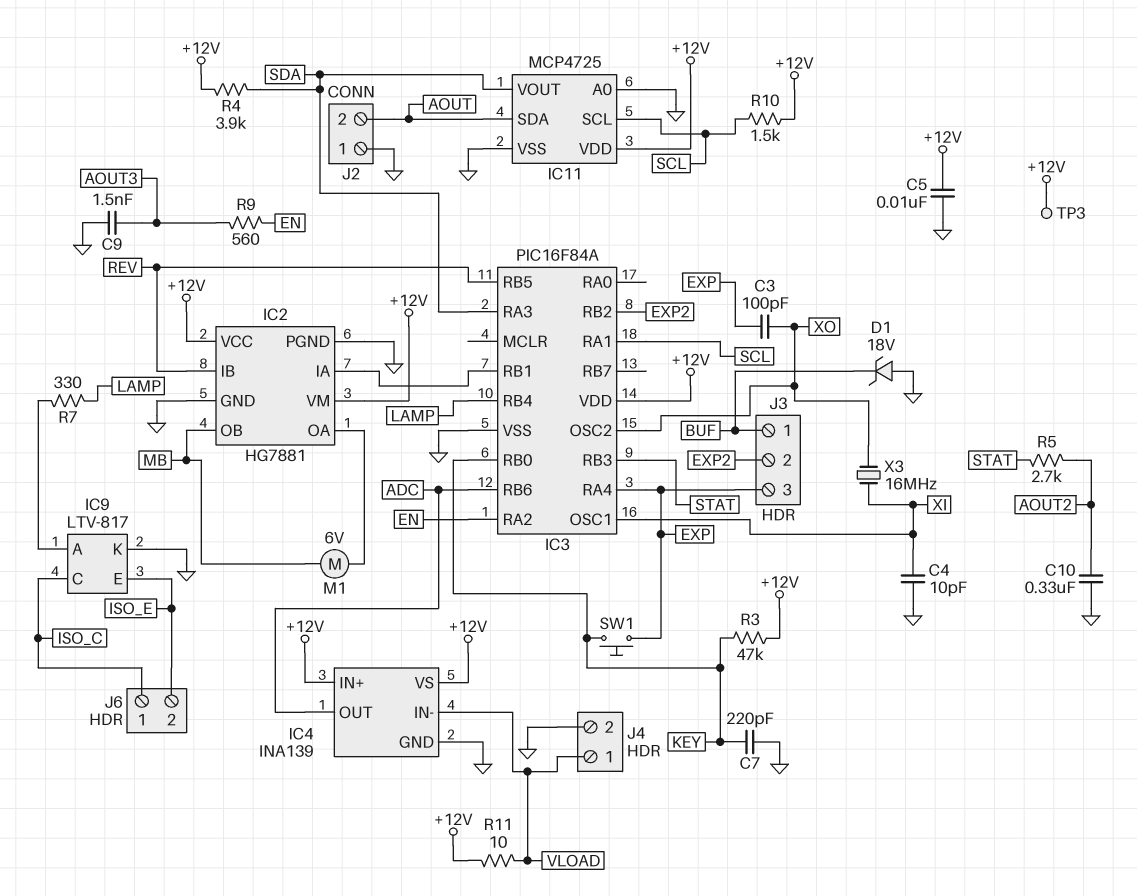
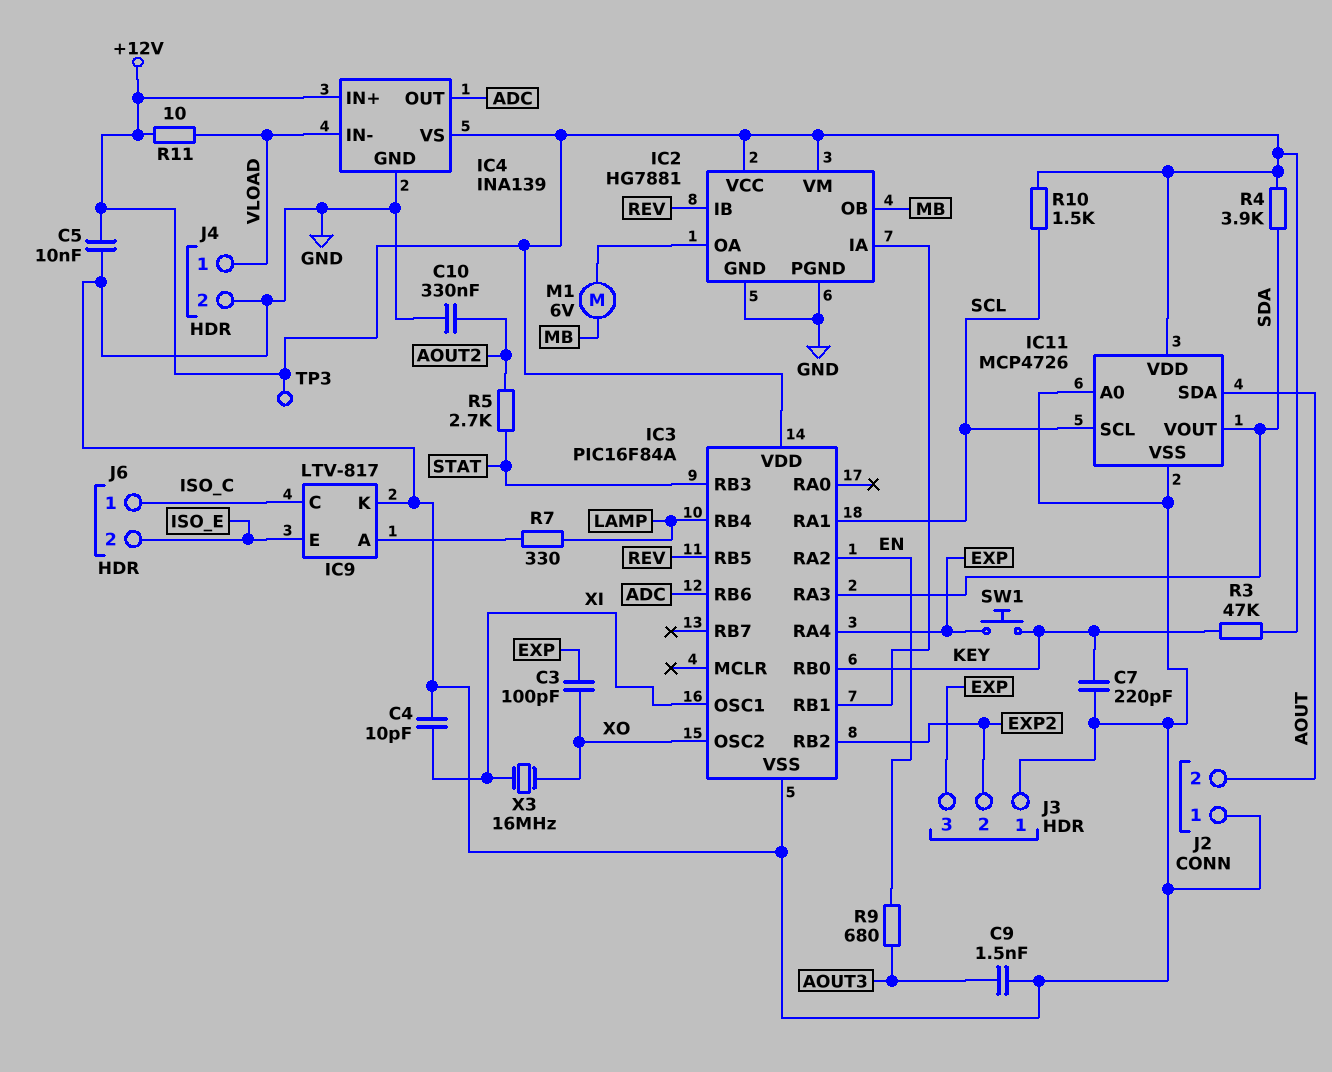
D1: zener 18V (A GND, K BUF) -> none
IC11: MCP4725 -> MCP4726
J3 pin 1: BUF -> GND
R9: 560 (AOUT3, EN) -> 680 (AOUT3, EN)

